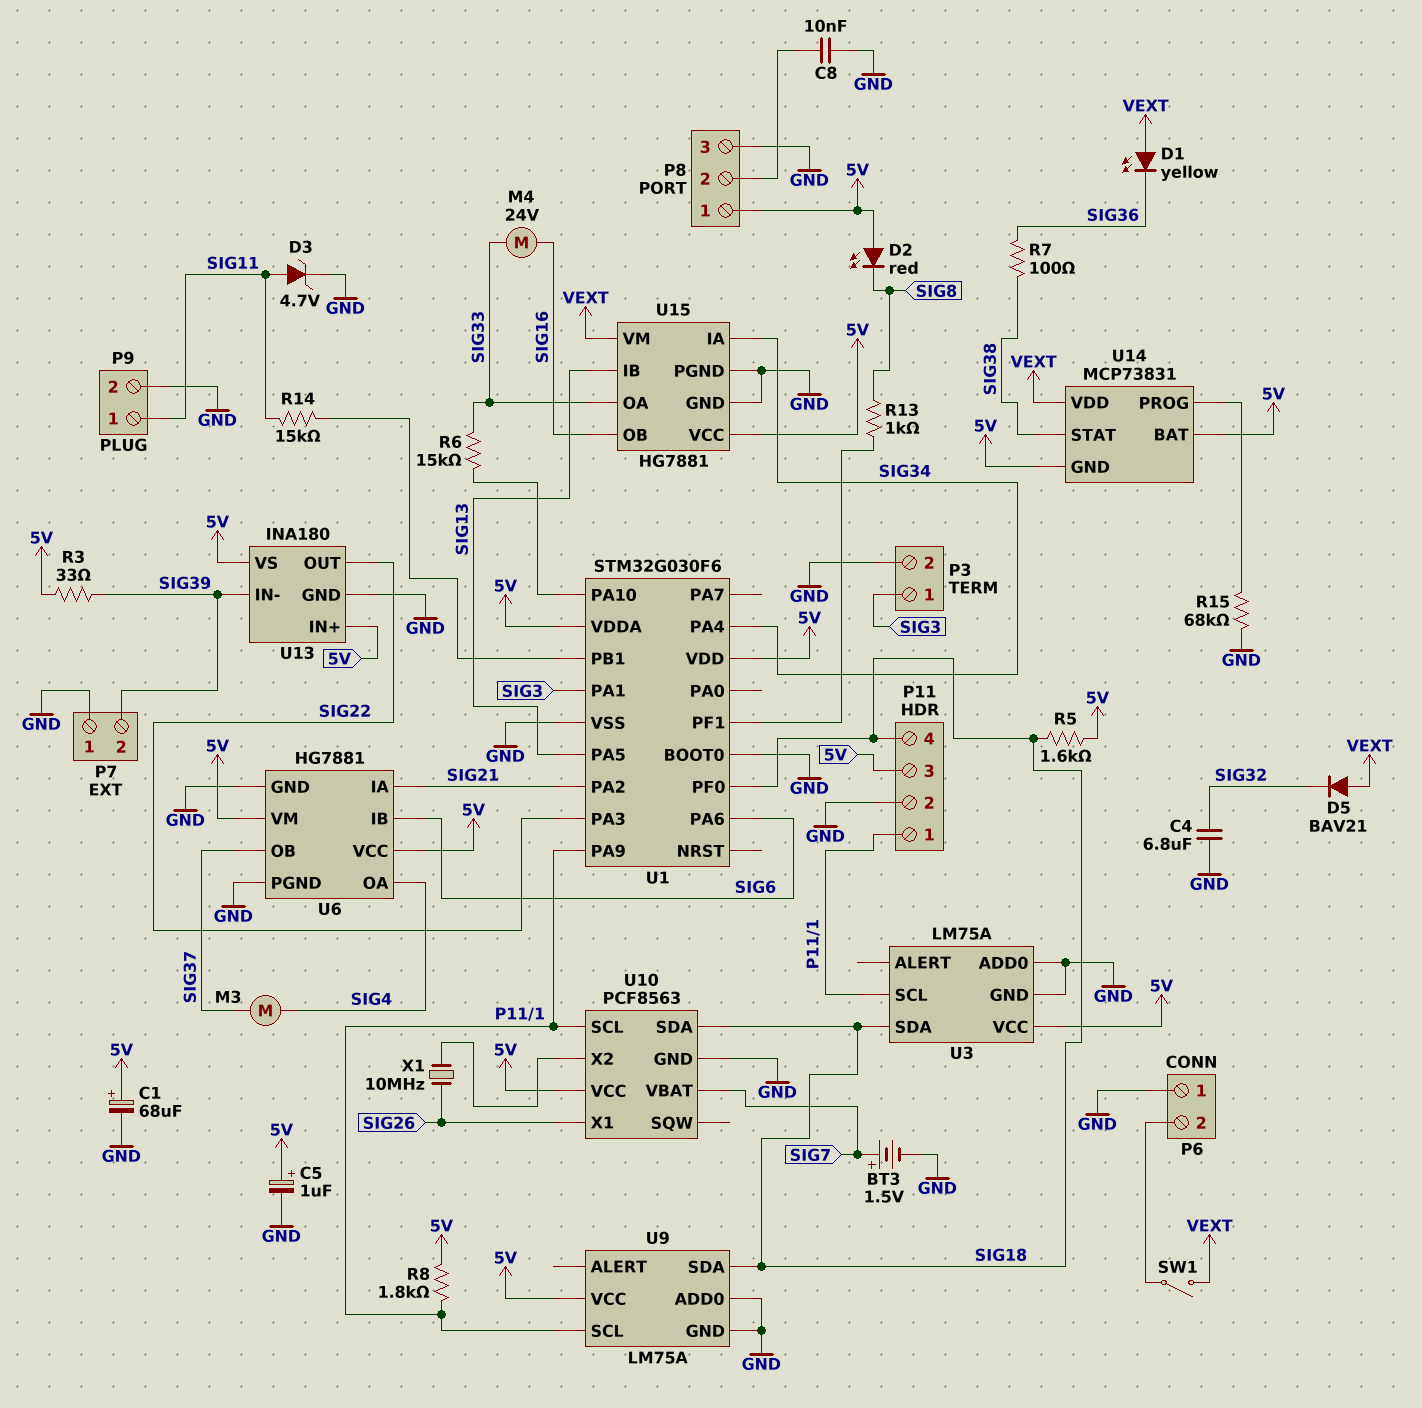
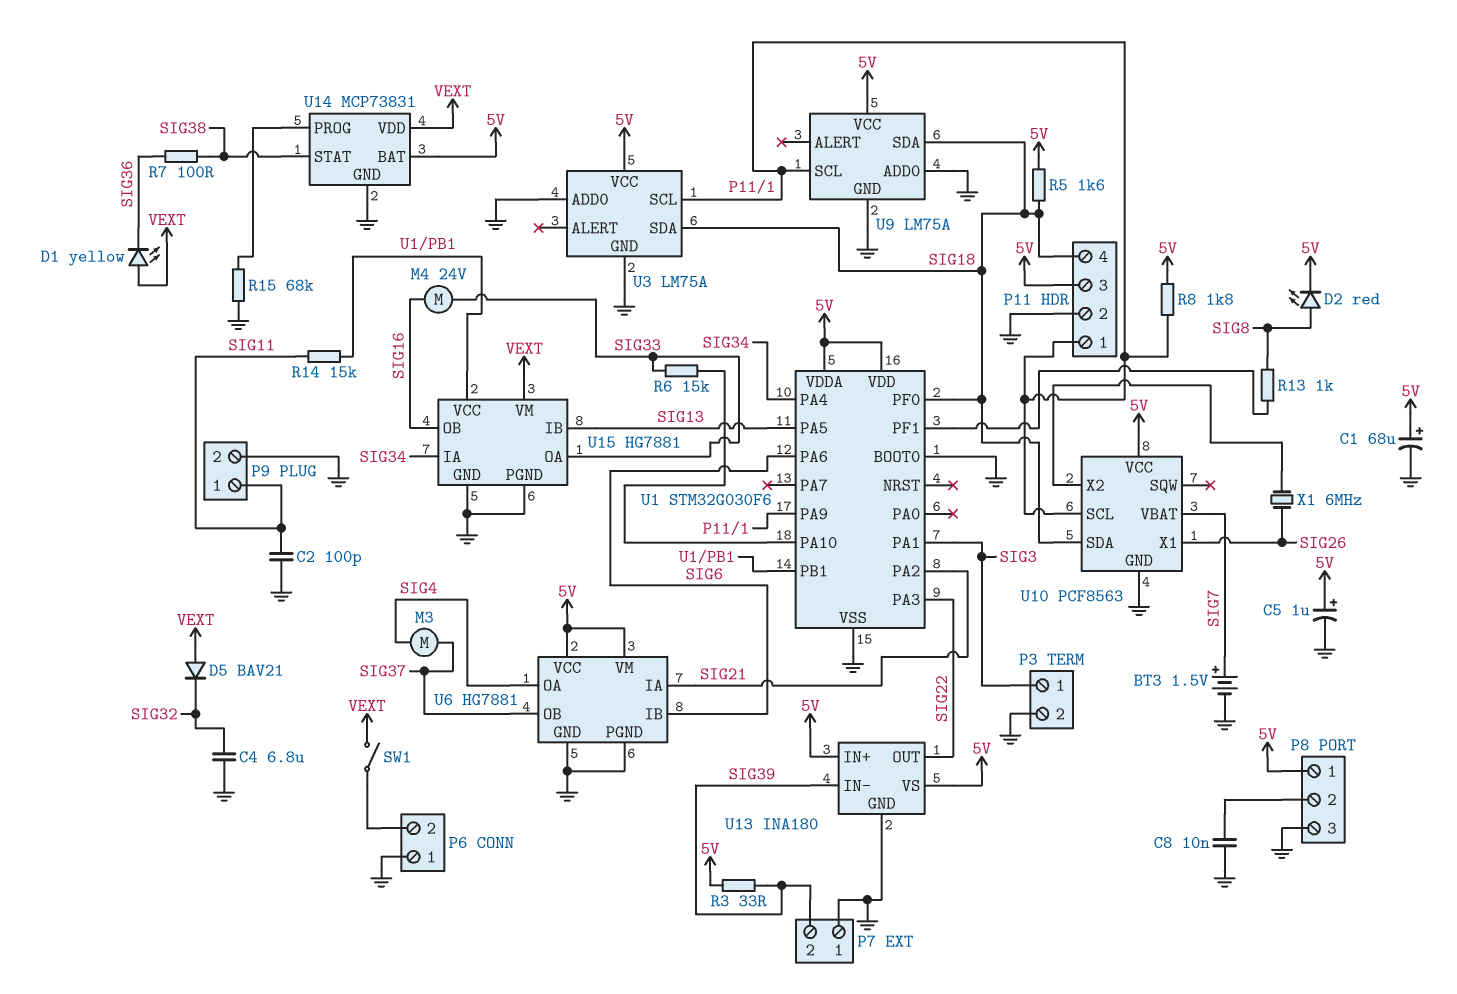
C2: none -> 100pF (GND, SIG11)
D2: LED red (A 5V, K SIG8) -> LED red (A SIG8, K 5V)
D3: zener 4.7V (A SIG11, K GND) -> none
U14 pin GND: 5V -> GND
U15 pin VCC: 5V -> U1/PB1
X1: 10MHz (SIG26, U10/X2) -> 6MHz (SIG26, U10/X2)

